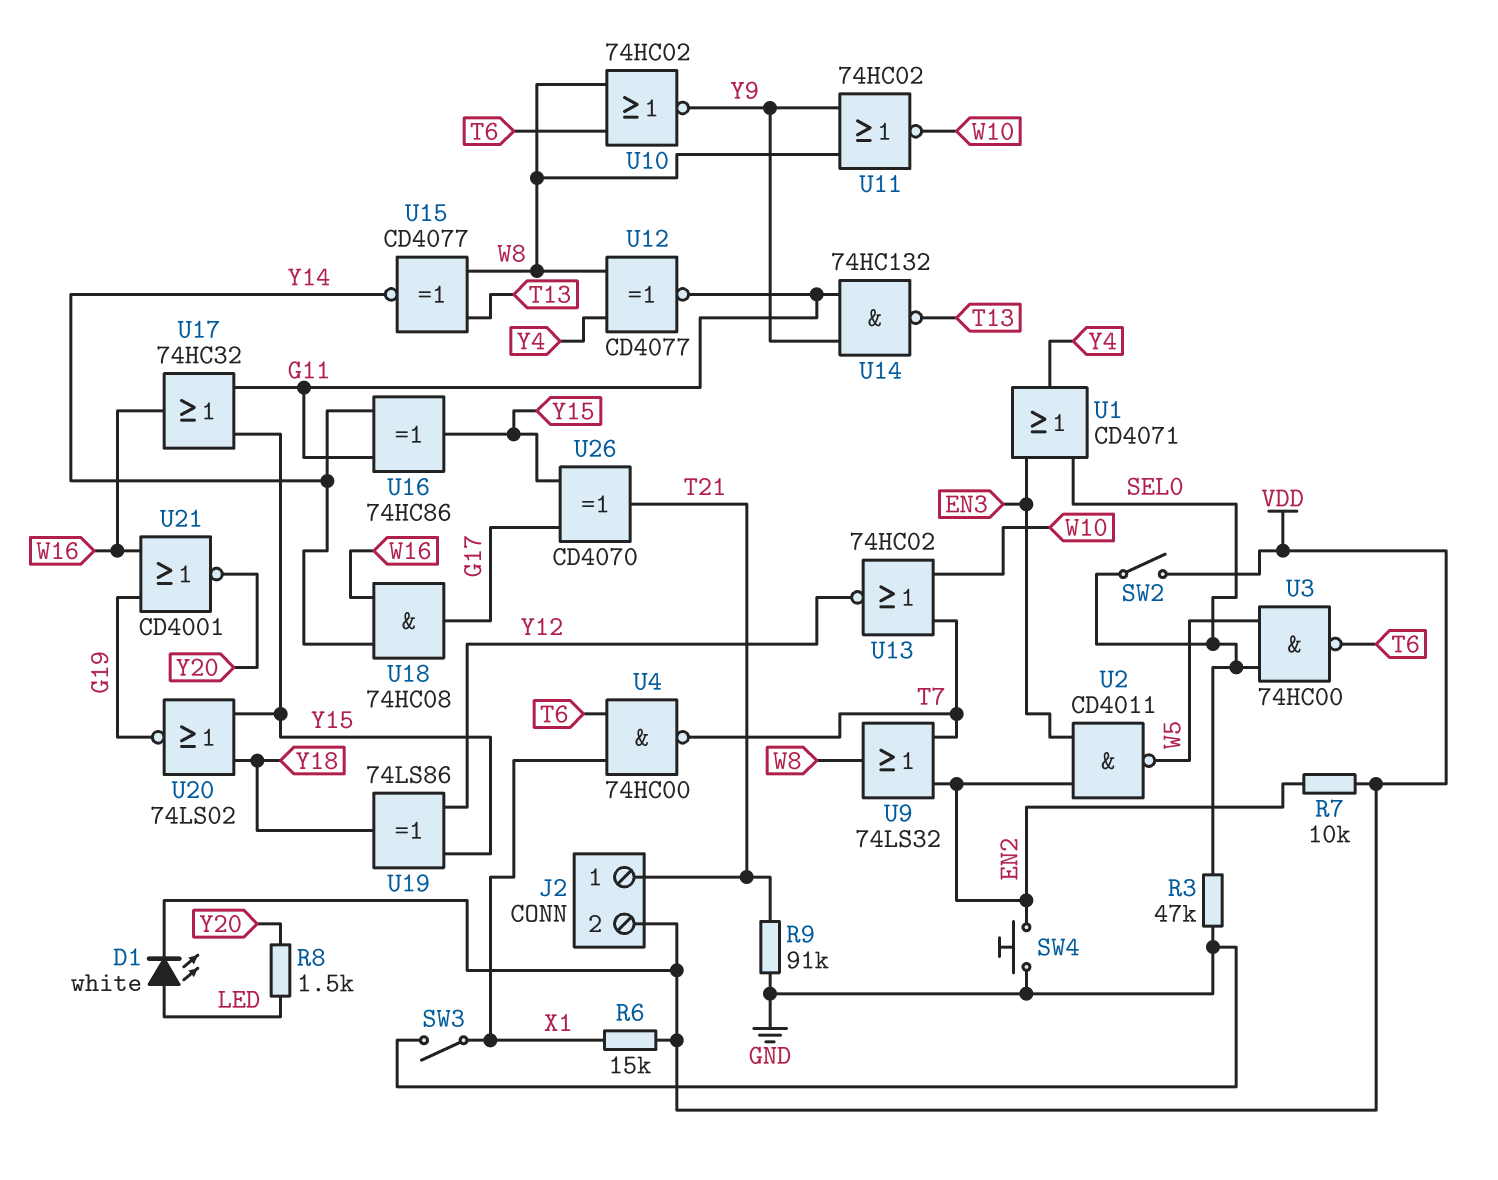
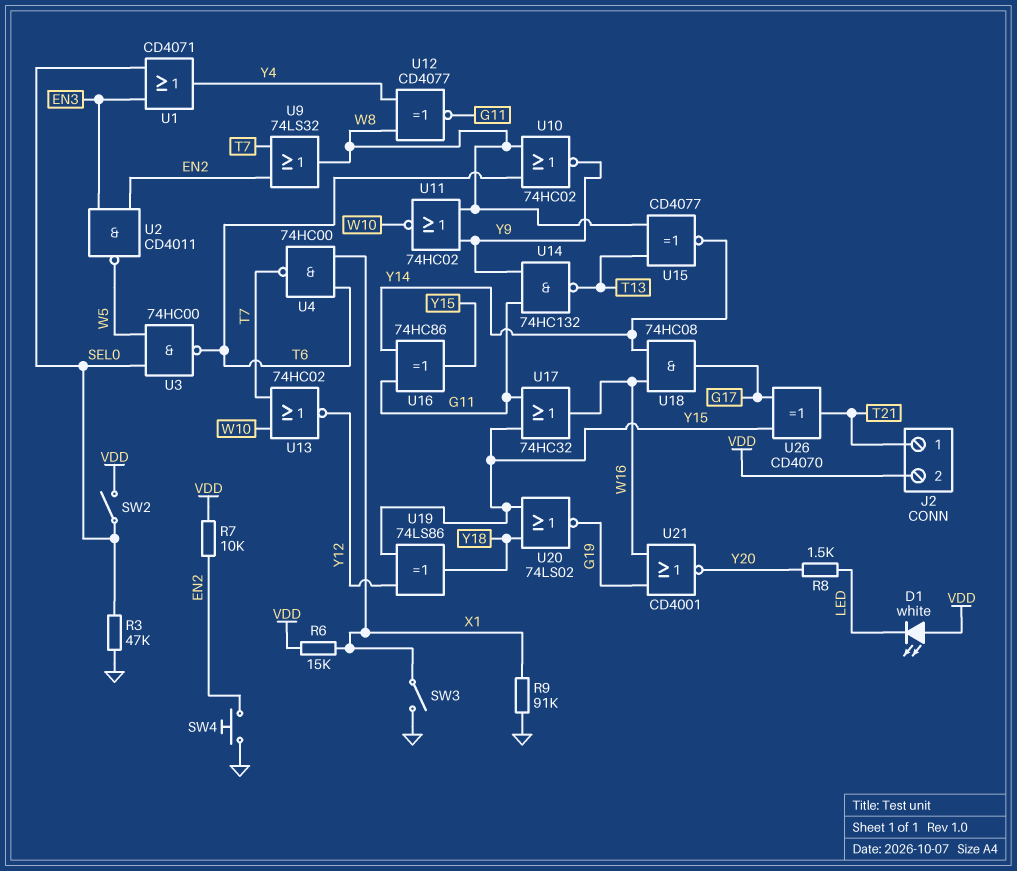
D1: LED white (A LED, K VDD) -> LED white (A VDD, K LED)
R9: 91k (GND, T21) -> 91k (GND, X1)

